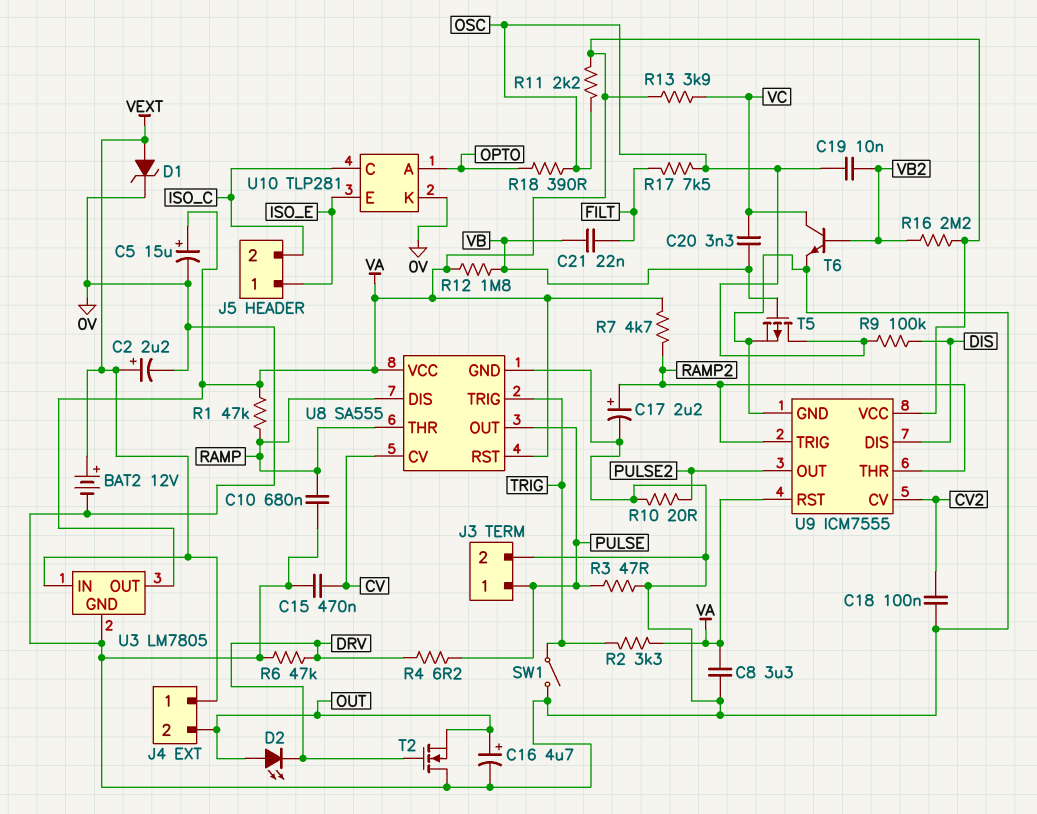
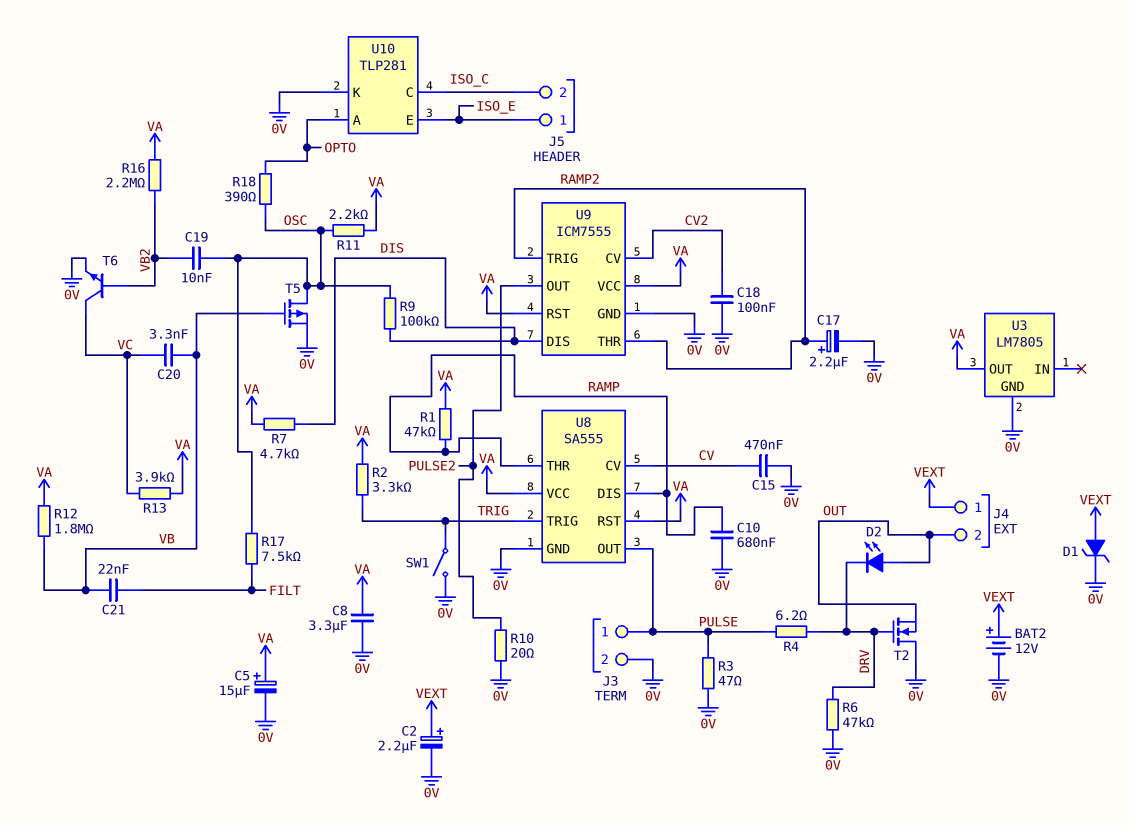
C16: 4.7uF (plus OUT, minus 0V) -> none
R7: 4.7k (RAMP2, VA) -> 4.7k (DIS, VA)
U3 pin IN: VEXT -> none

